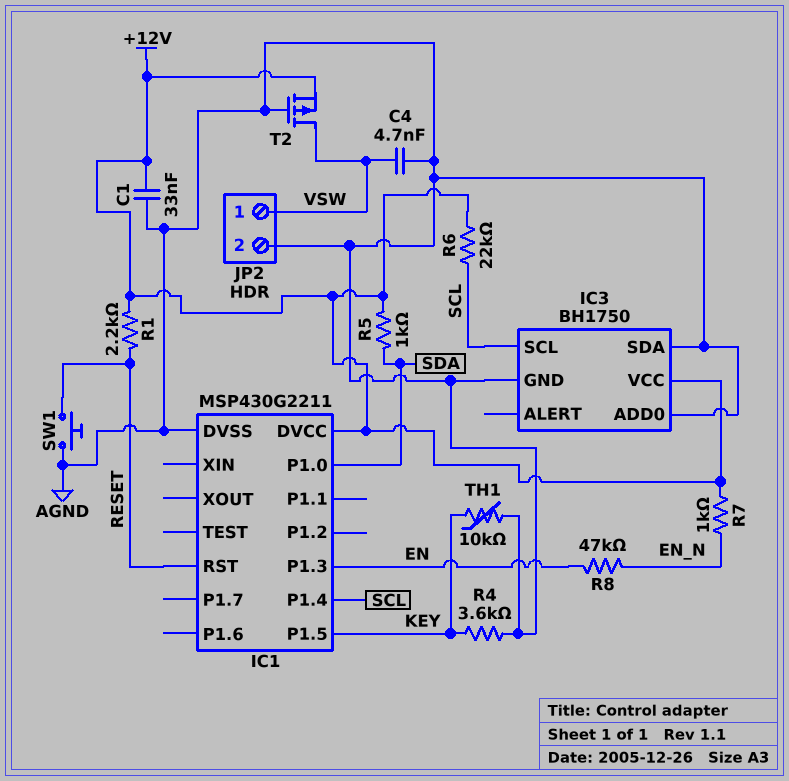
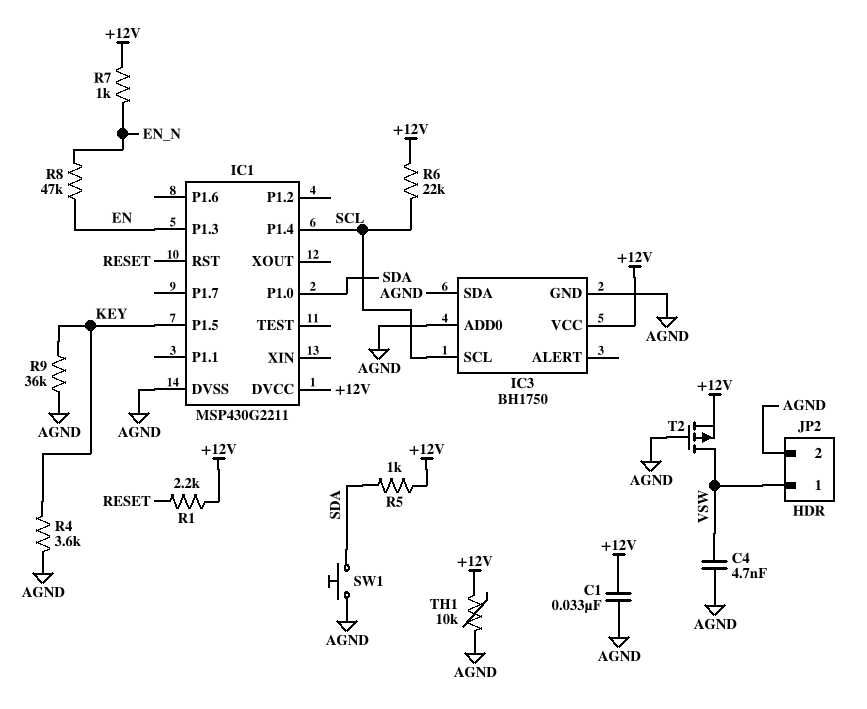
R9: none -> 36k (AGND, KEY)
SW1: button (AGND, RESET) -> button (AGND, SDA)
TH1: 10k (AGND, KEY) -> 10k (+12V, AGND)

